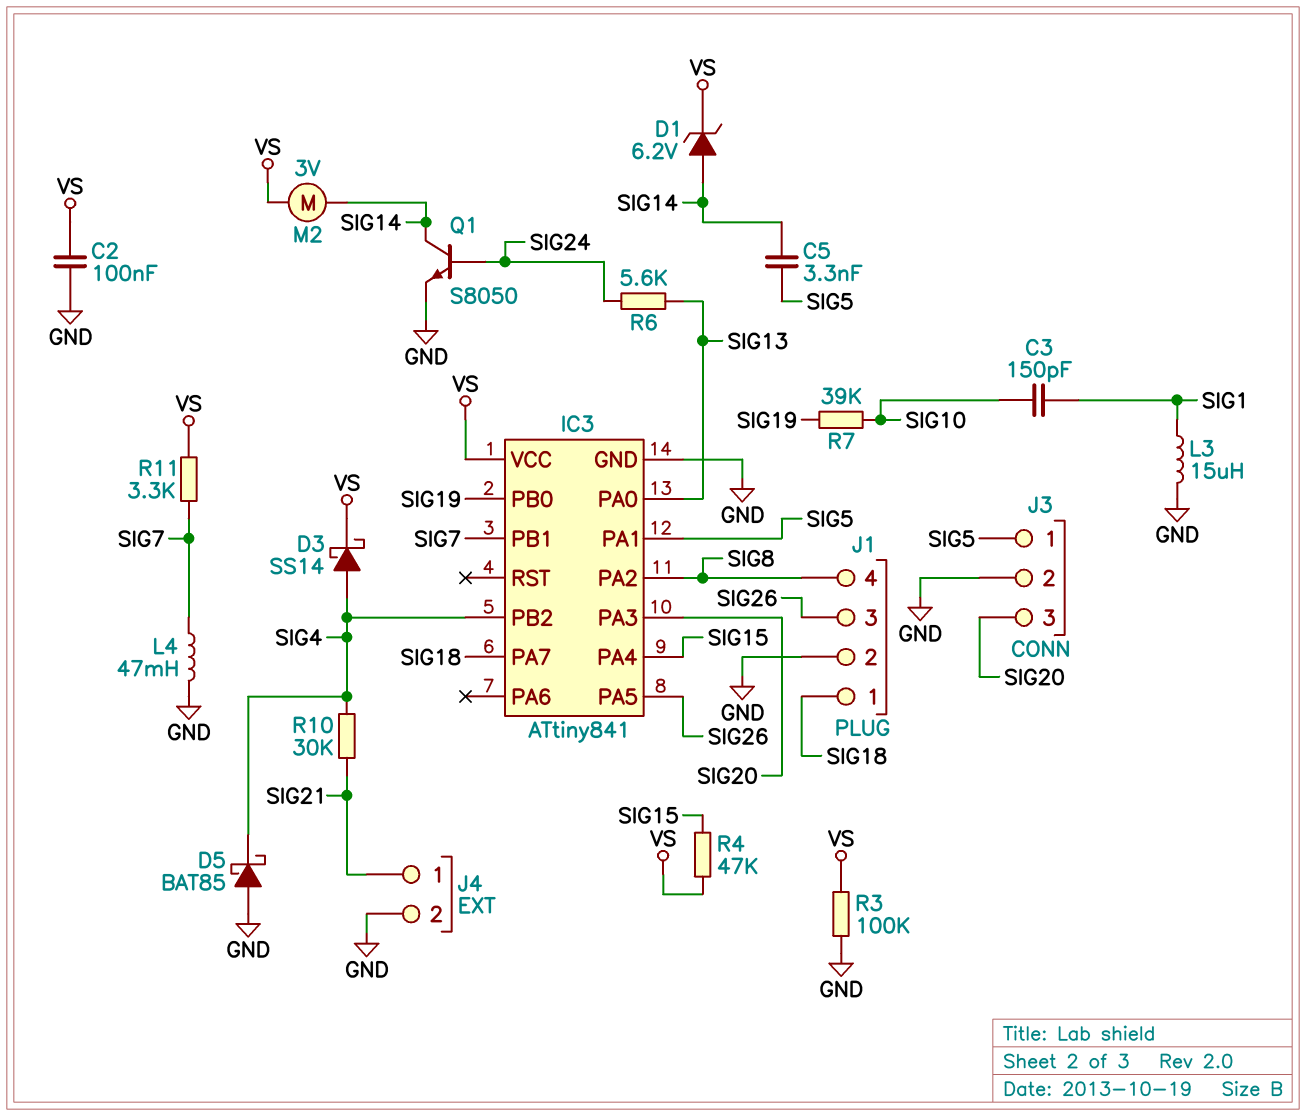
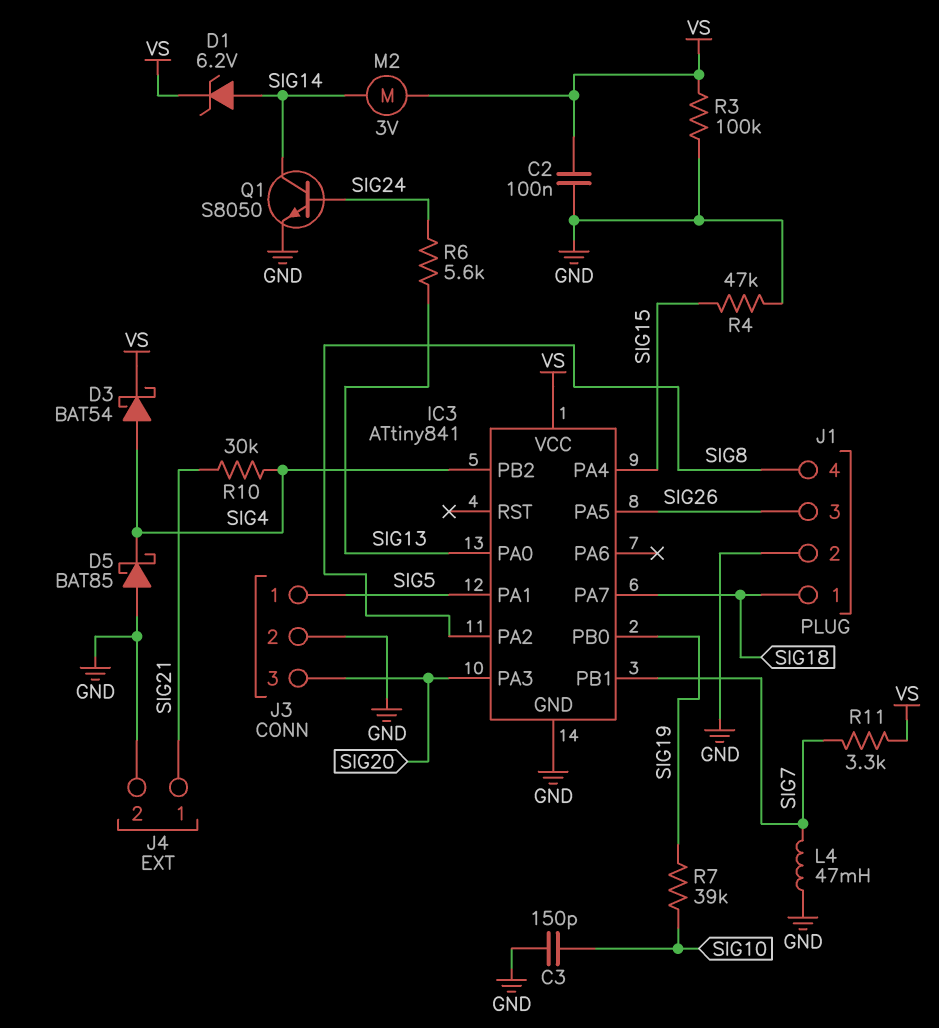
C3: 150pF (SIG1, SIG10) -> 150pF (GND, SIG10)
C5: 3.3nF (SIG5, SIG14) -> none
D3: schottky SS14 (A SIG4, K VS) -> schottky BAT54 (A SIG4, K VS)
L3: 15uH (GND, SIG1) -> none
R4: 47k (SIG15, VS) -> 47k (GND, SIG15)

